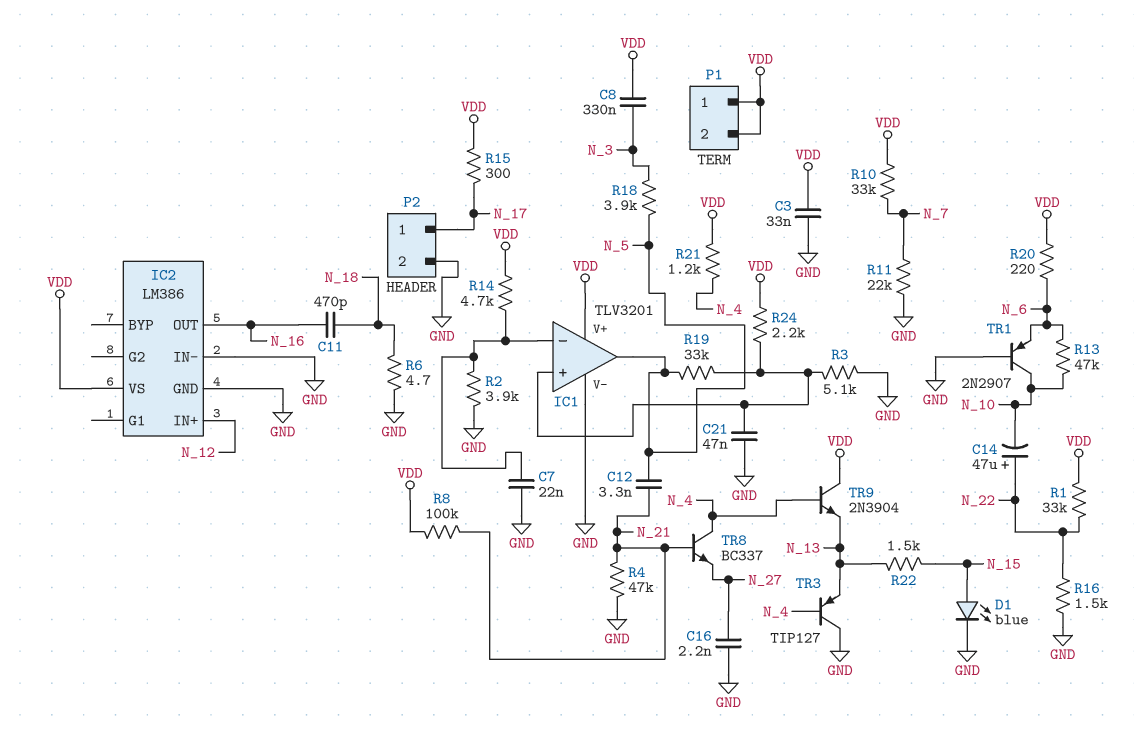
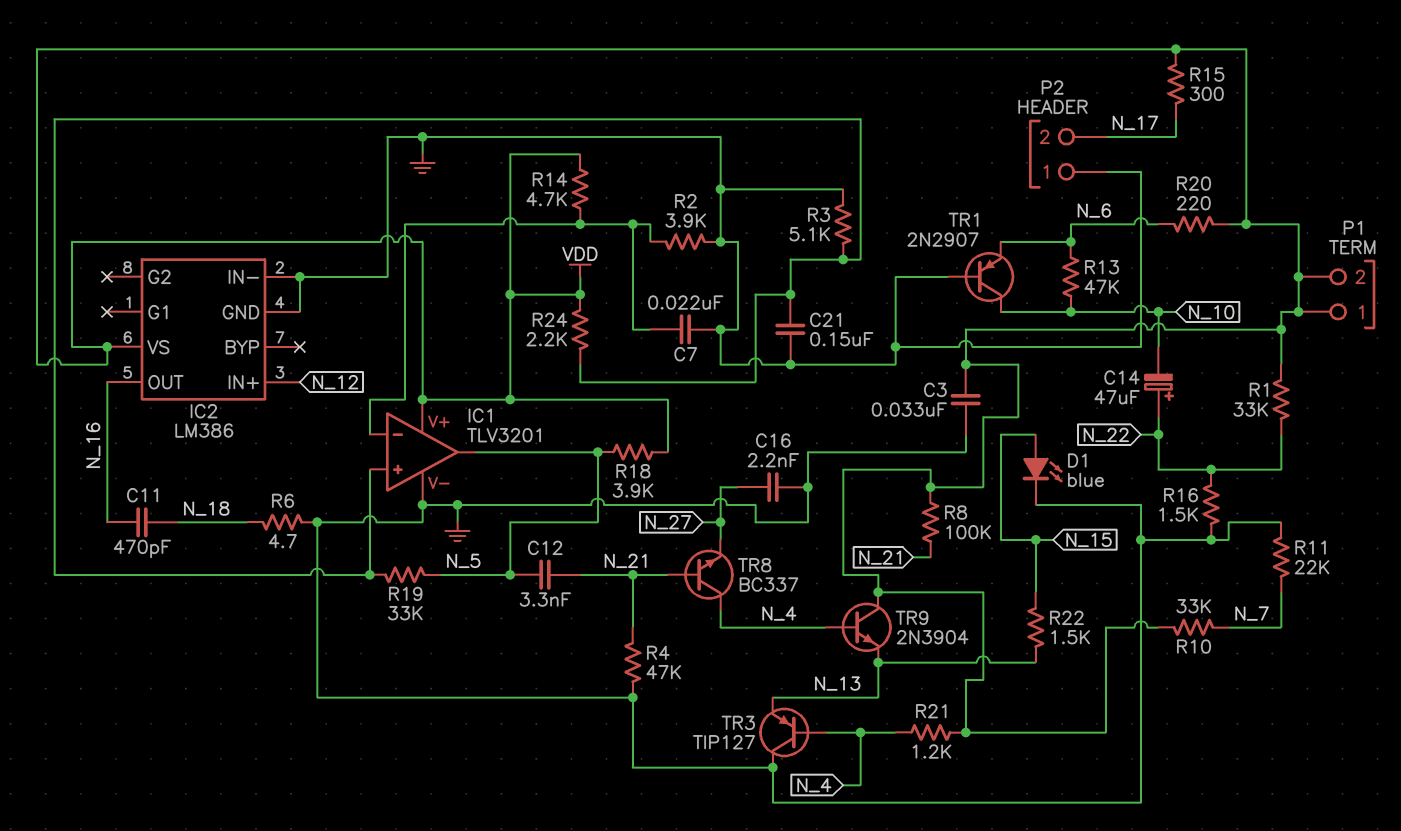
C8: 330nF (N_3, VDD) -> none
C21: 47nF (GND, IC1/in+) -> 150nF (GND, IC1/in+)
P2 pin 1: N_17 -> GND
P2 pin 2: GND -> N_17
R18: 3.9k (N_3, N_5) -> 3.9k (N_5, VDD)

